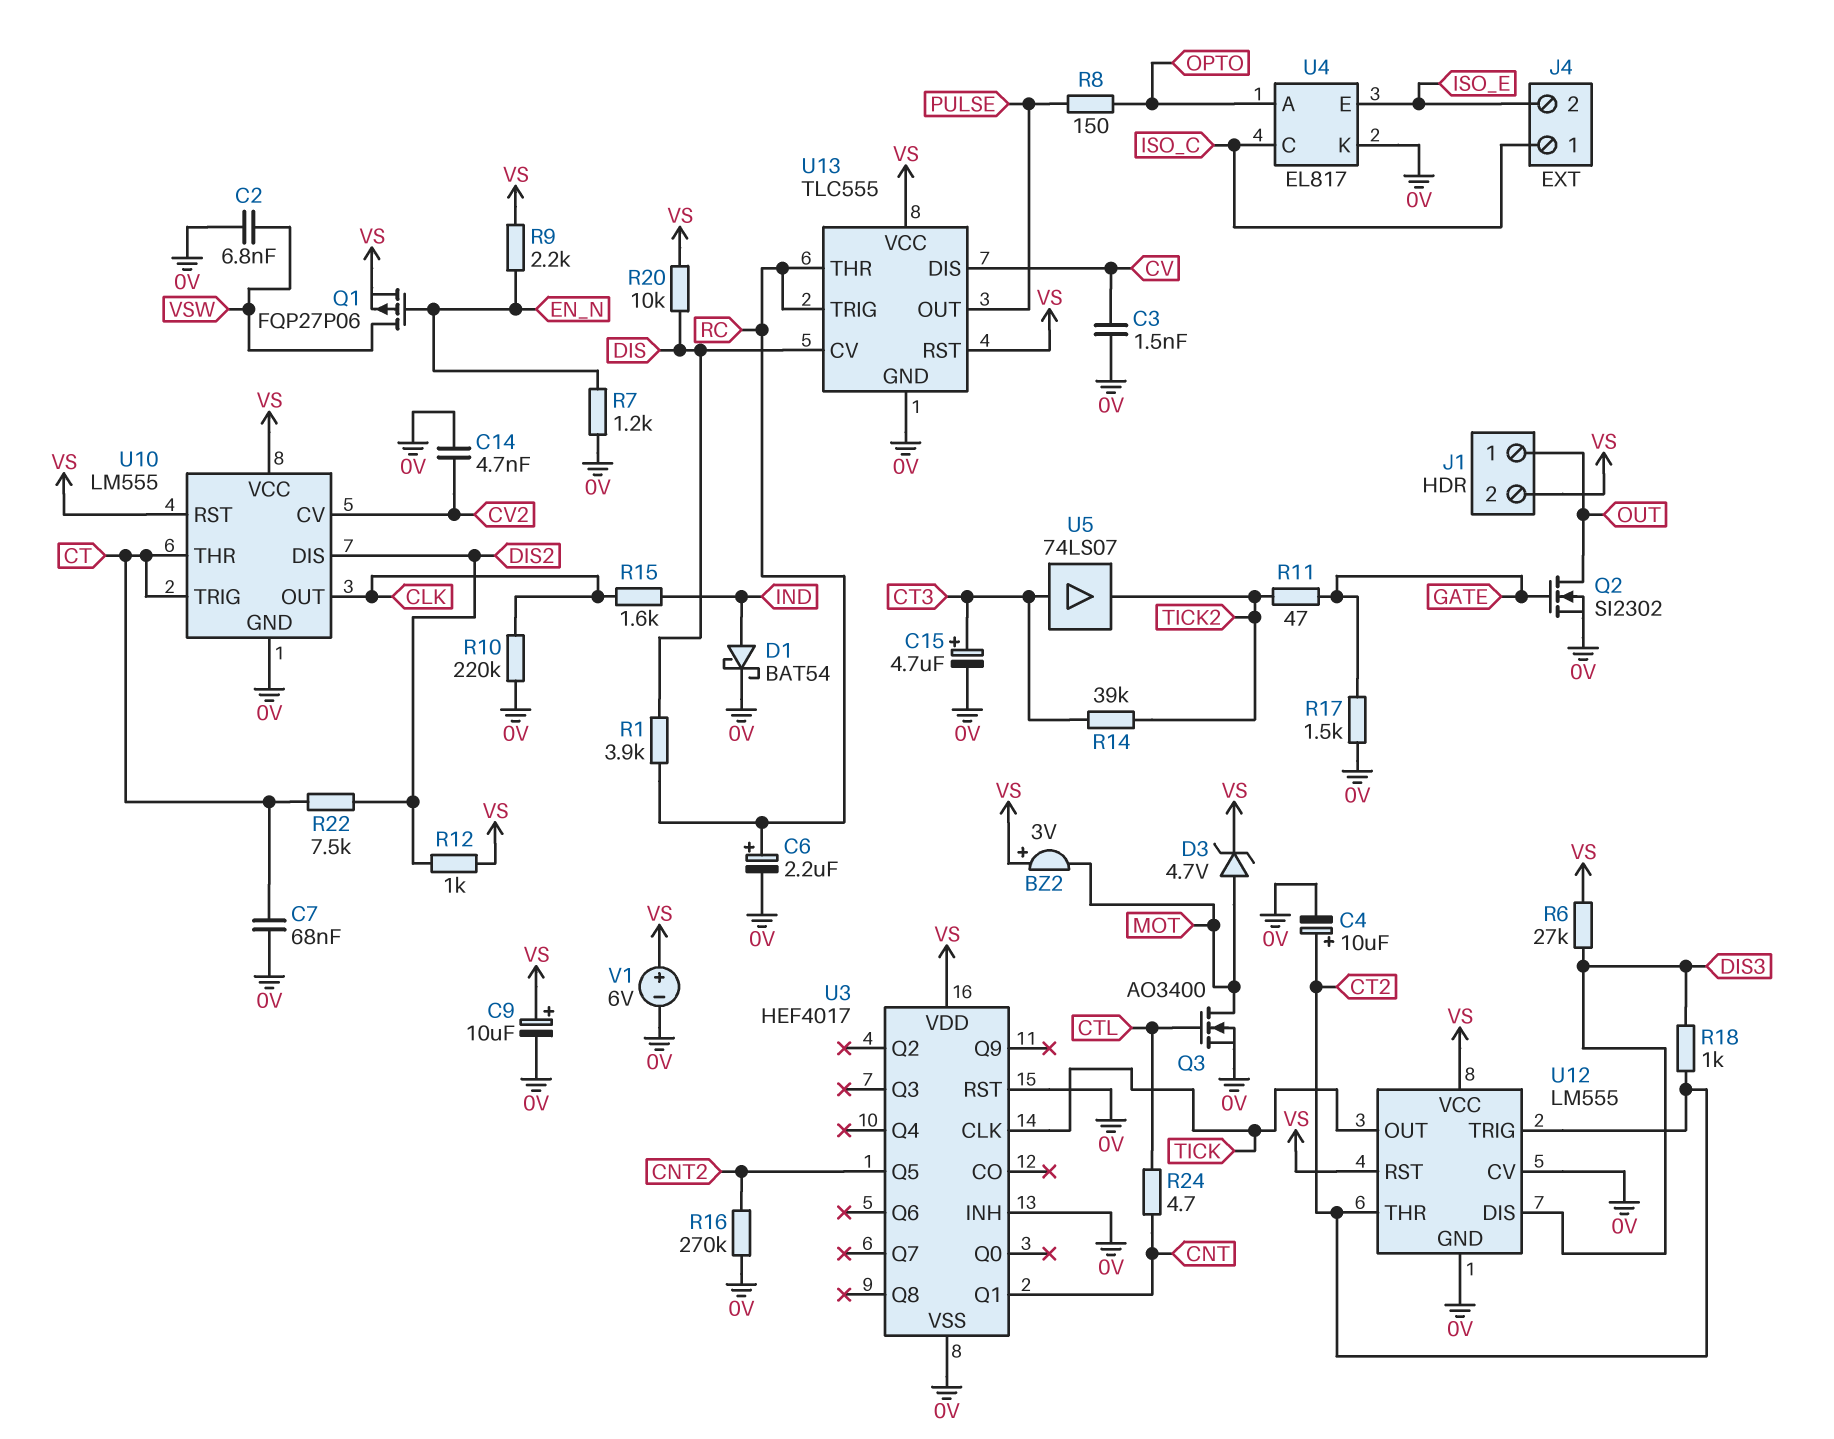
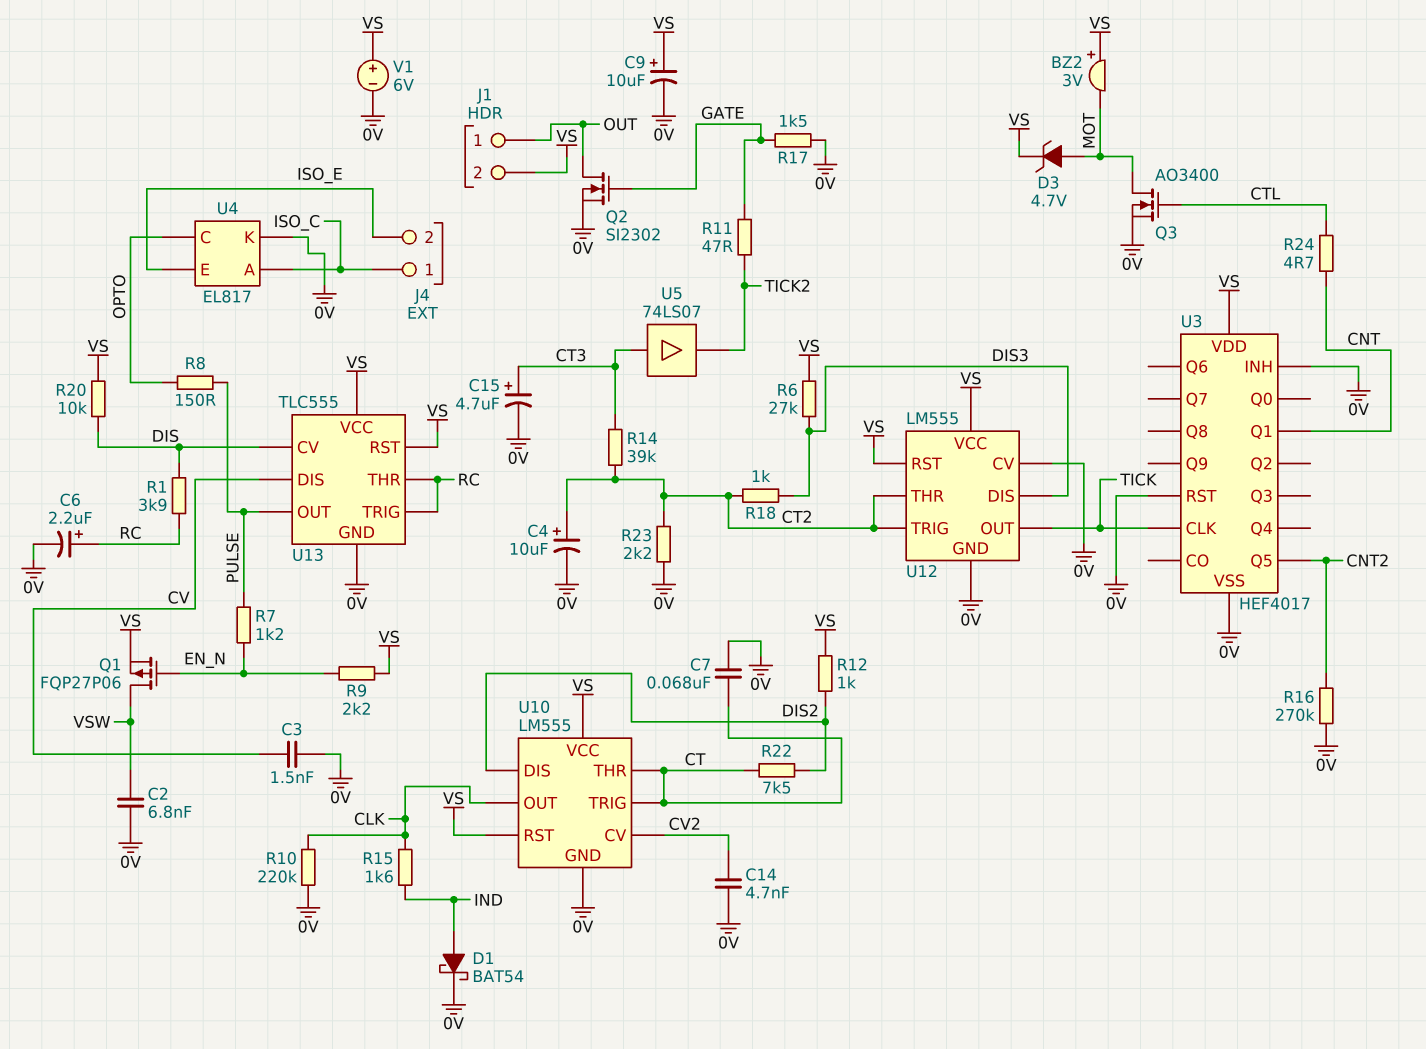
R7: 1.2k (0V, EN_N) -> 1.2k (EN_N, PULSE)
R14: 39k (CT3, TICK2) -> 39k (CT2, CT3)
R23: none -> 2.2k (0V, CT2)
U4 pin A: OPTO -> ISO_C
U4 pin C: ISO_C -> OPTO

